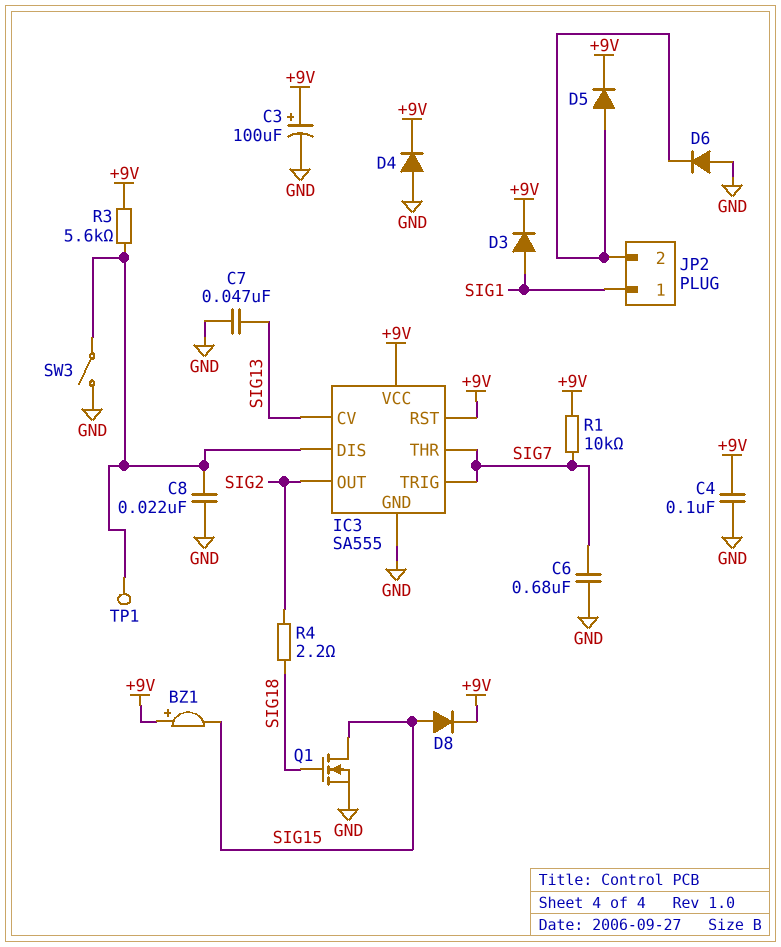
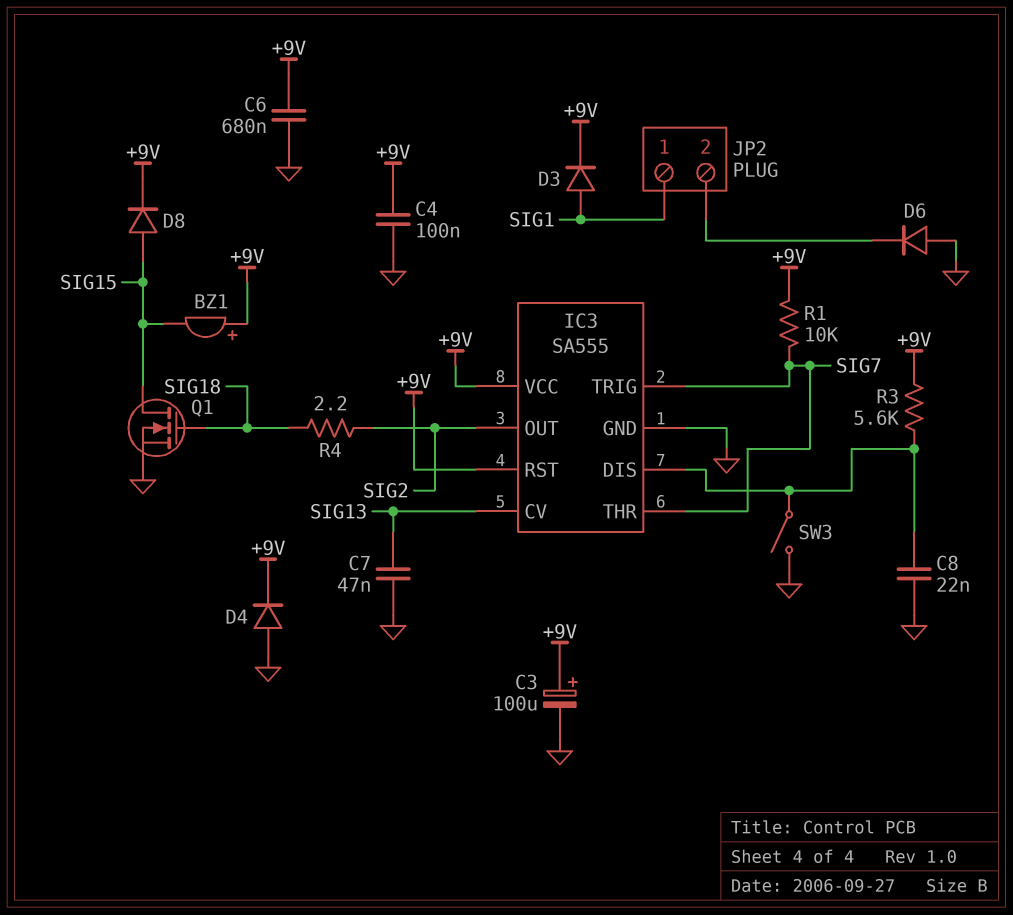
C6: 680nF (GND, SIG7) -> 680nF (+9V, GND)
D5: diode (A JP2/2, K +9V) -> none
TP1: test point (IC3/DIS) -> none

